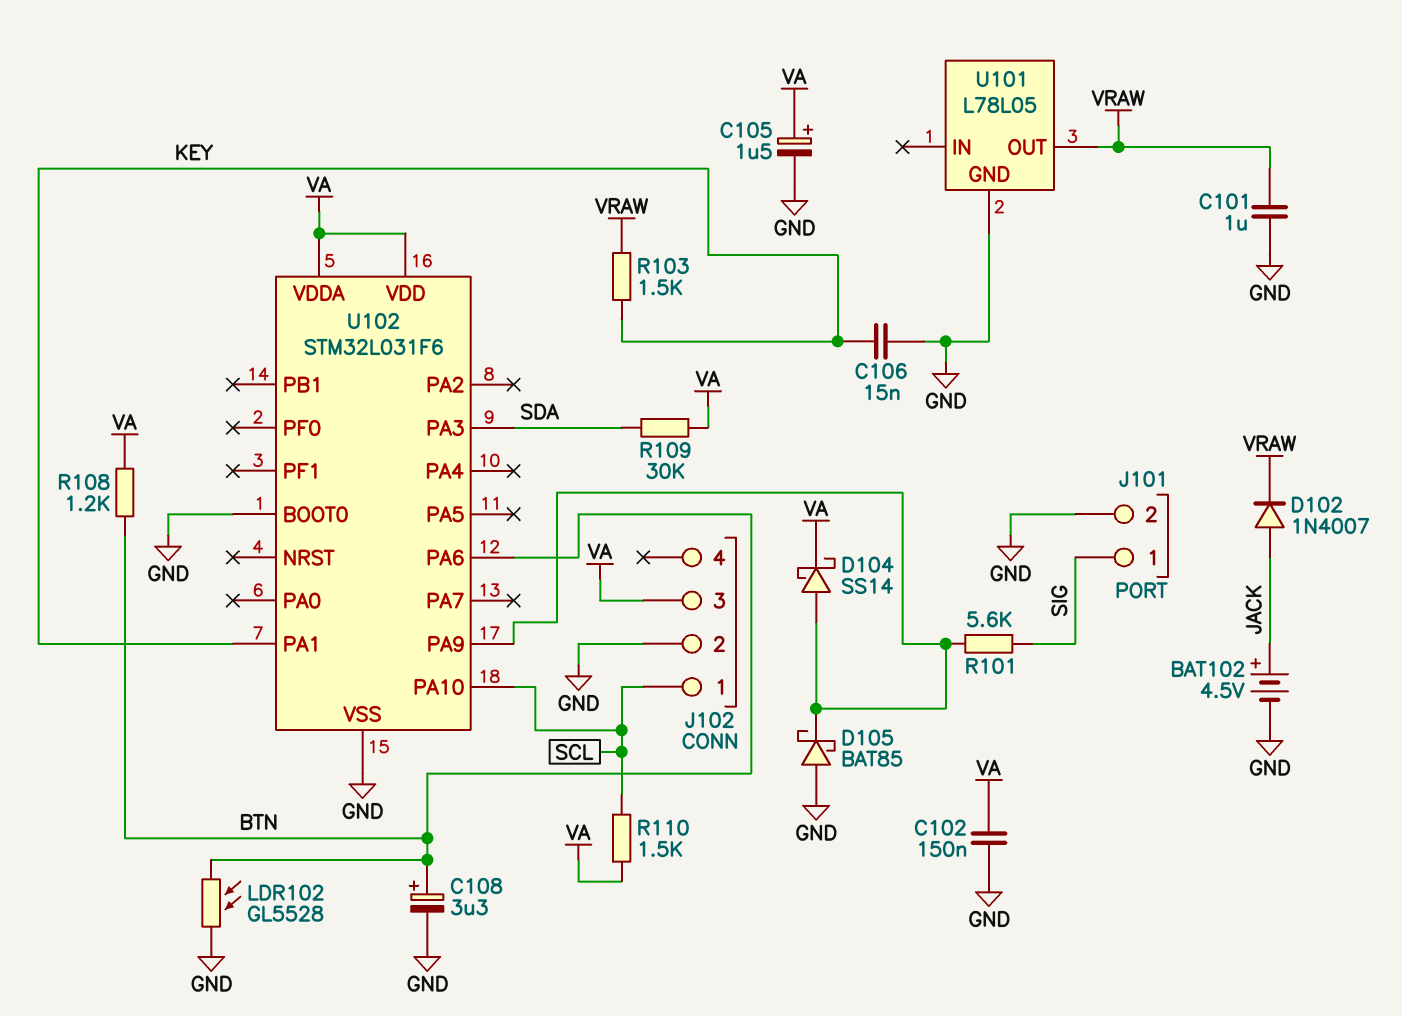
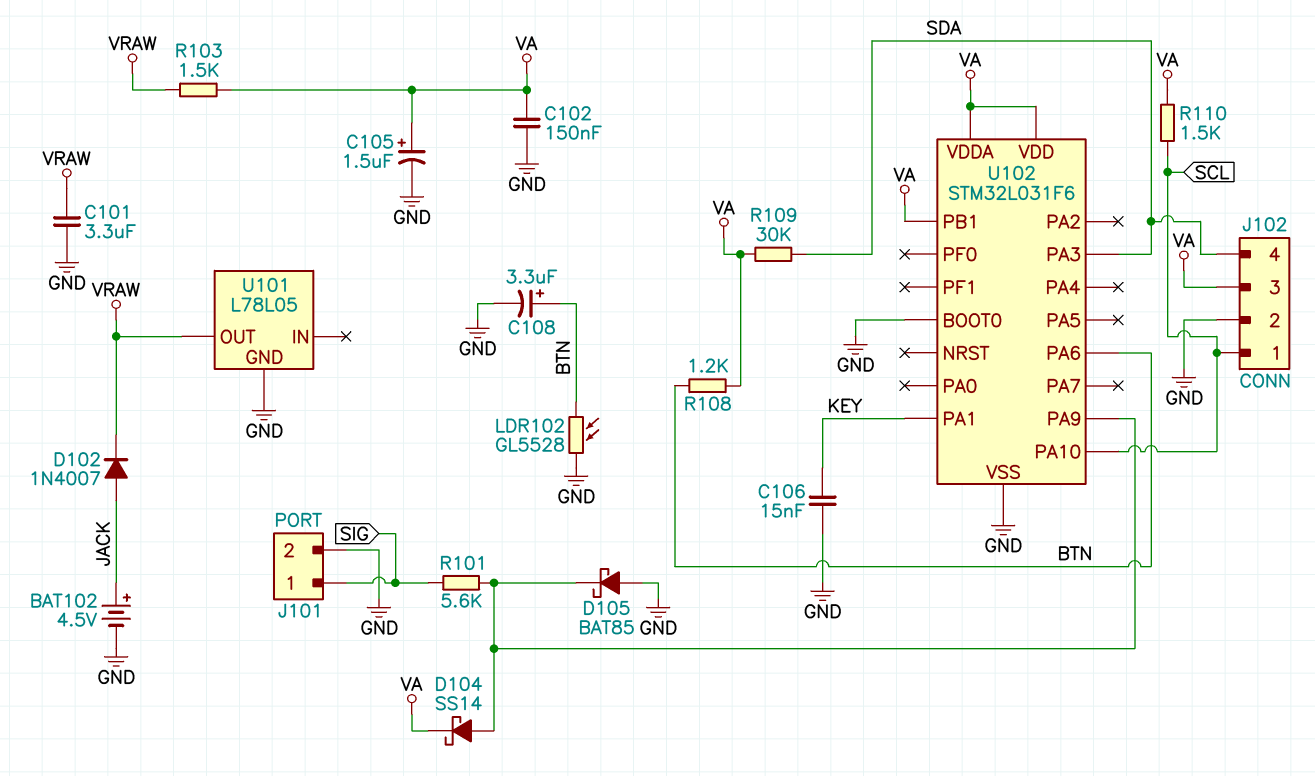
C101: 1uF (GND, VRAW) -> 3.3uF (GND, VRAW)
J102 pin 4: none -> SDA
R103: 1.5k (KEY, VRAW) -> 1.5k (VA, VRAW)
U102 pin PB1: none -> VA

